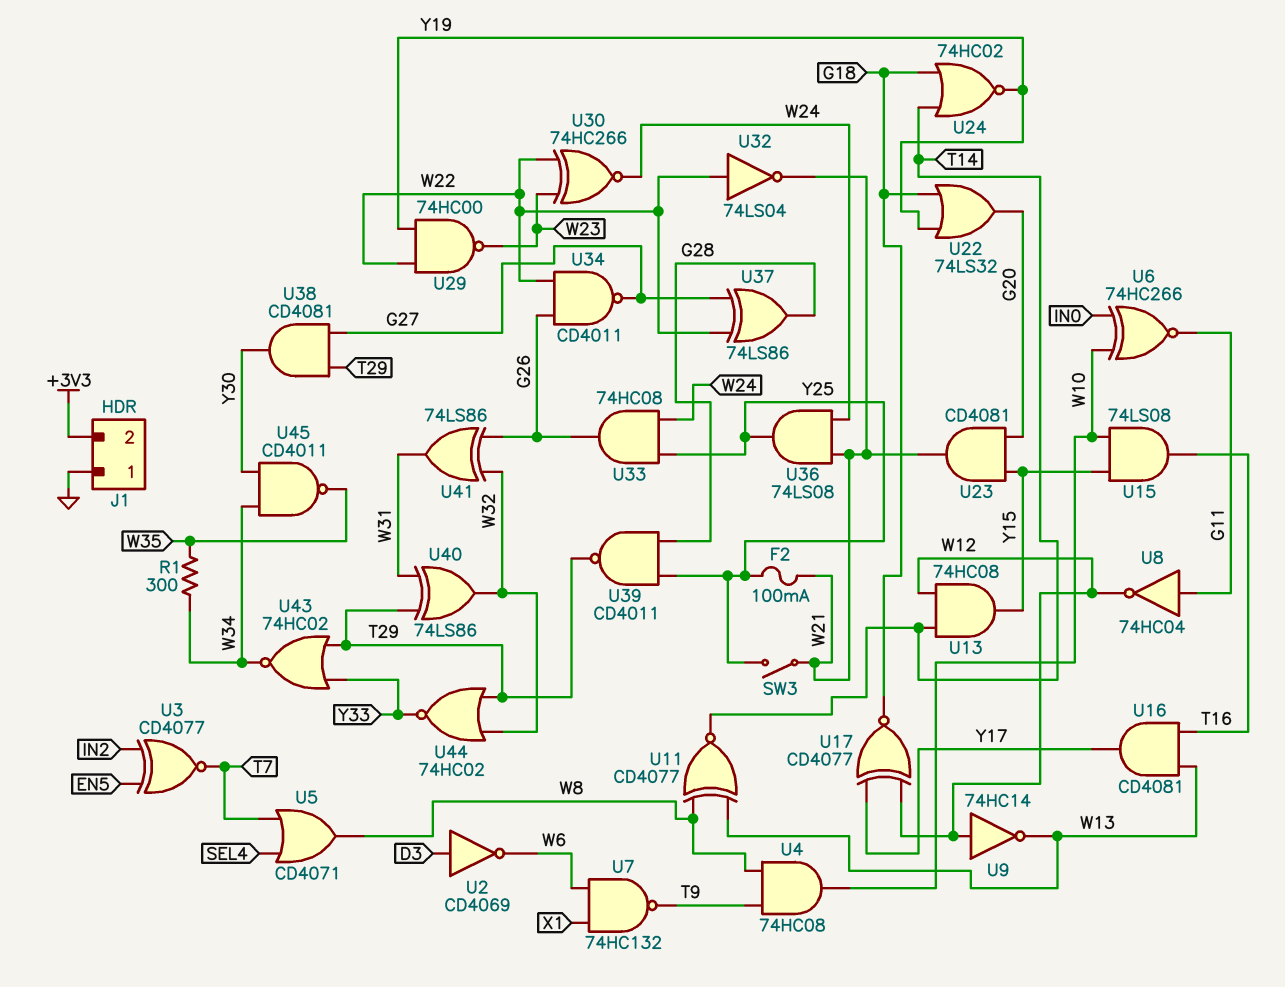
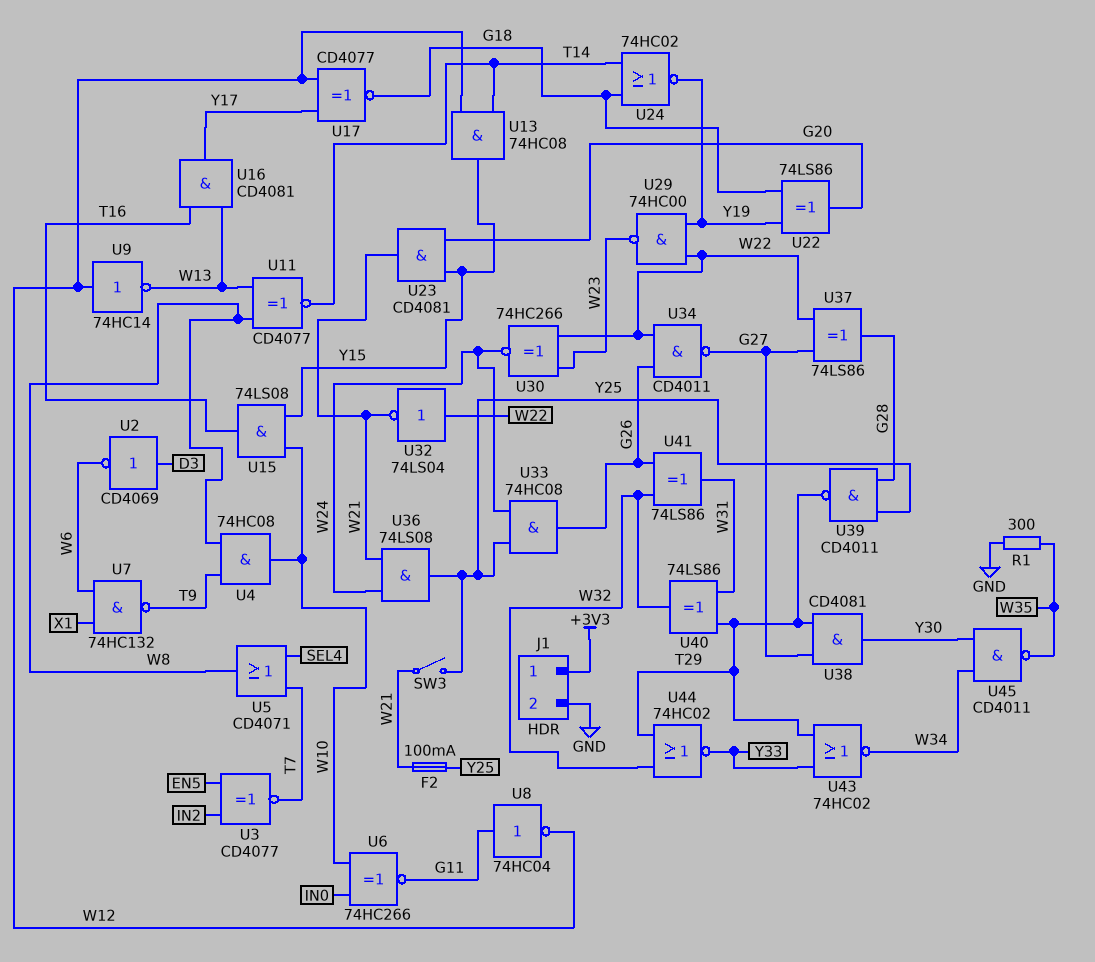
J1 pin 1: GND -> +3V3
J1 pin 2: +3V3 -> GND
R1: 300 (W34, W35) -> 300 (GND, W35)
U22: OR 74LS32 (in G18, in Y19, out G20) -> XOR 74LS86 (in G18, in Y19, out G20)

